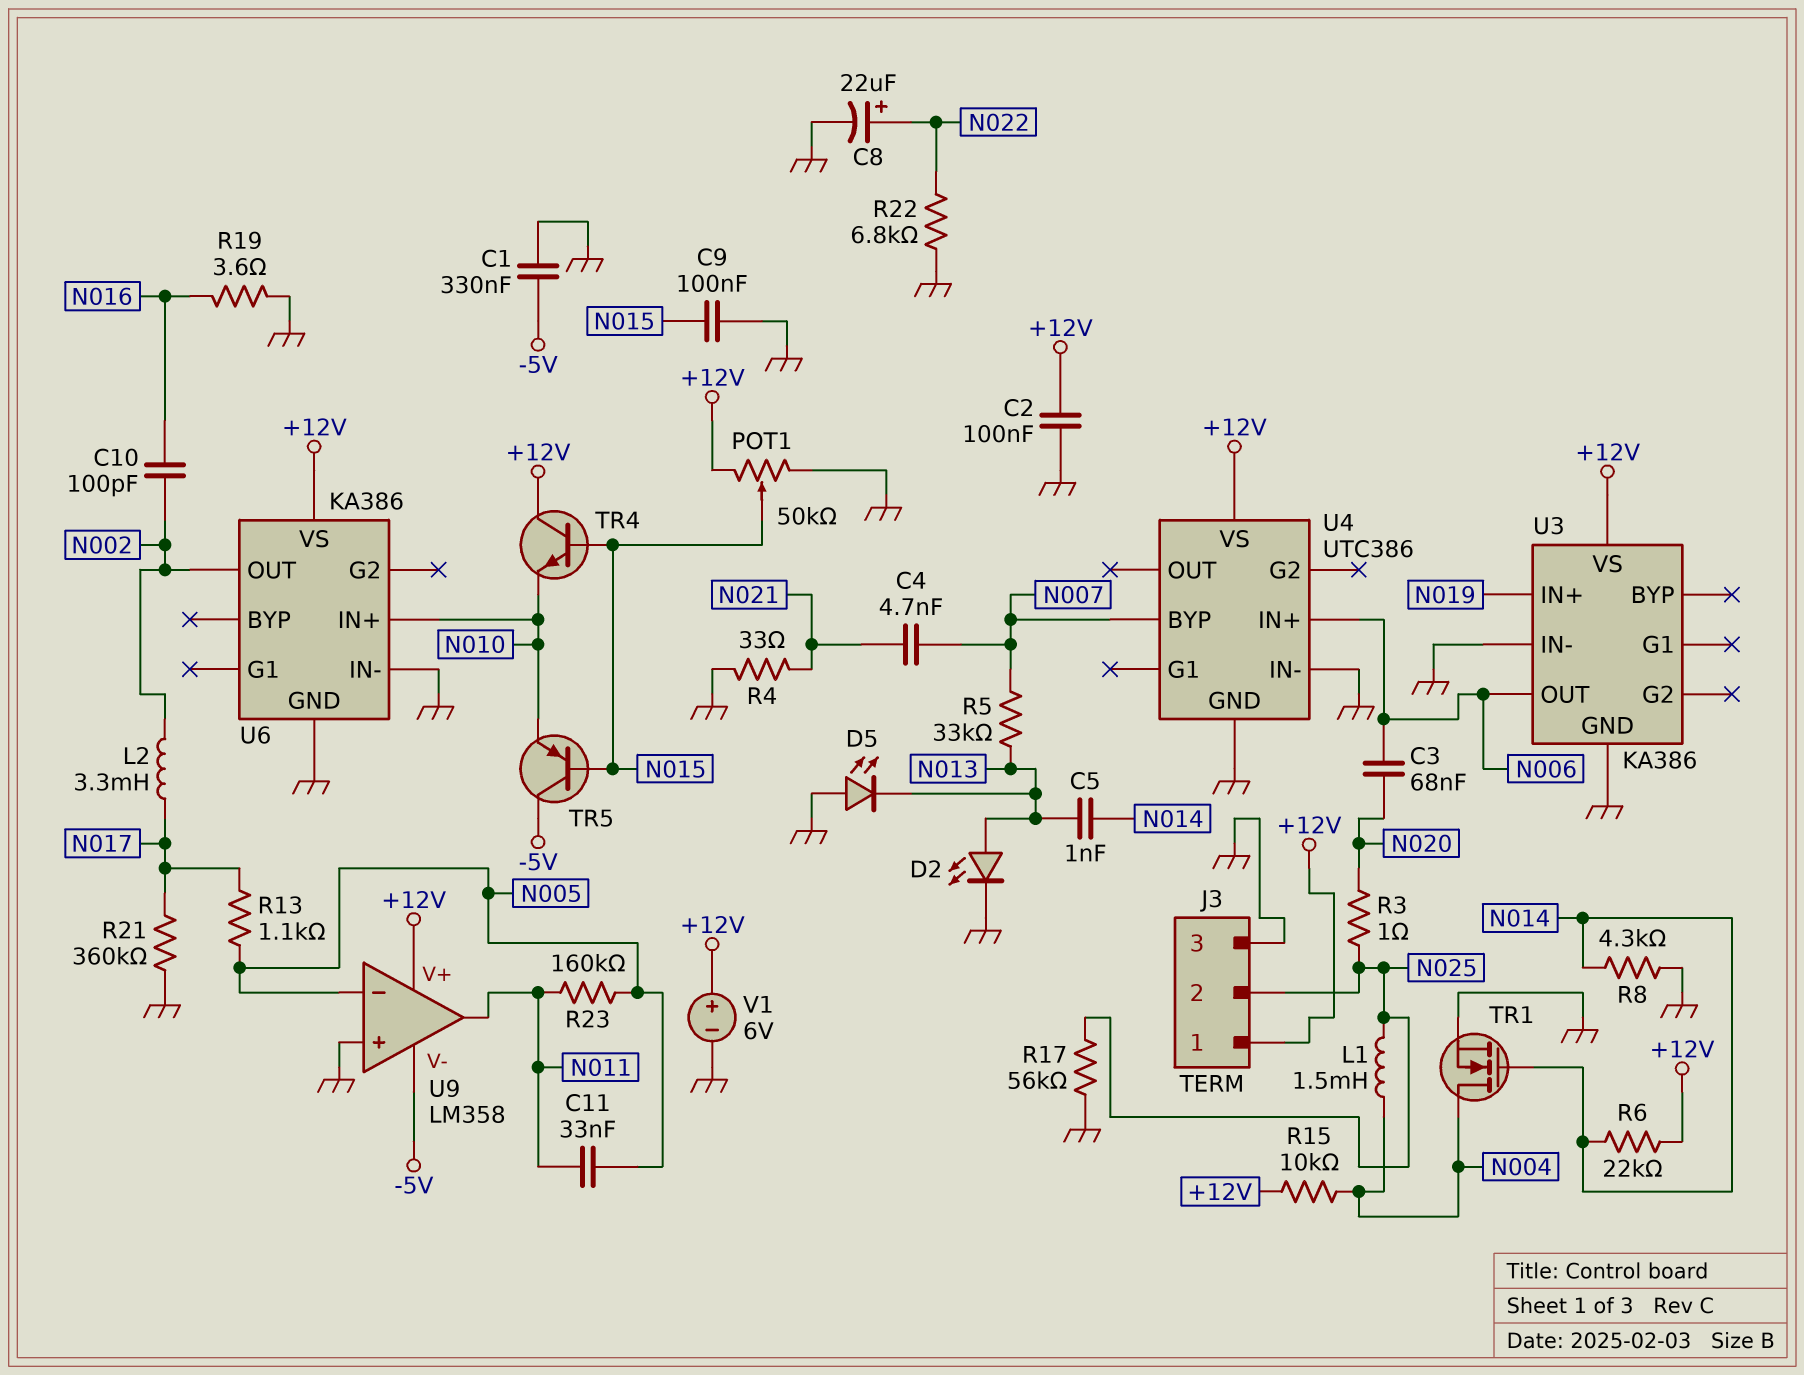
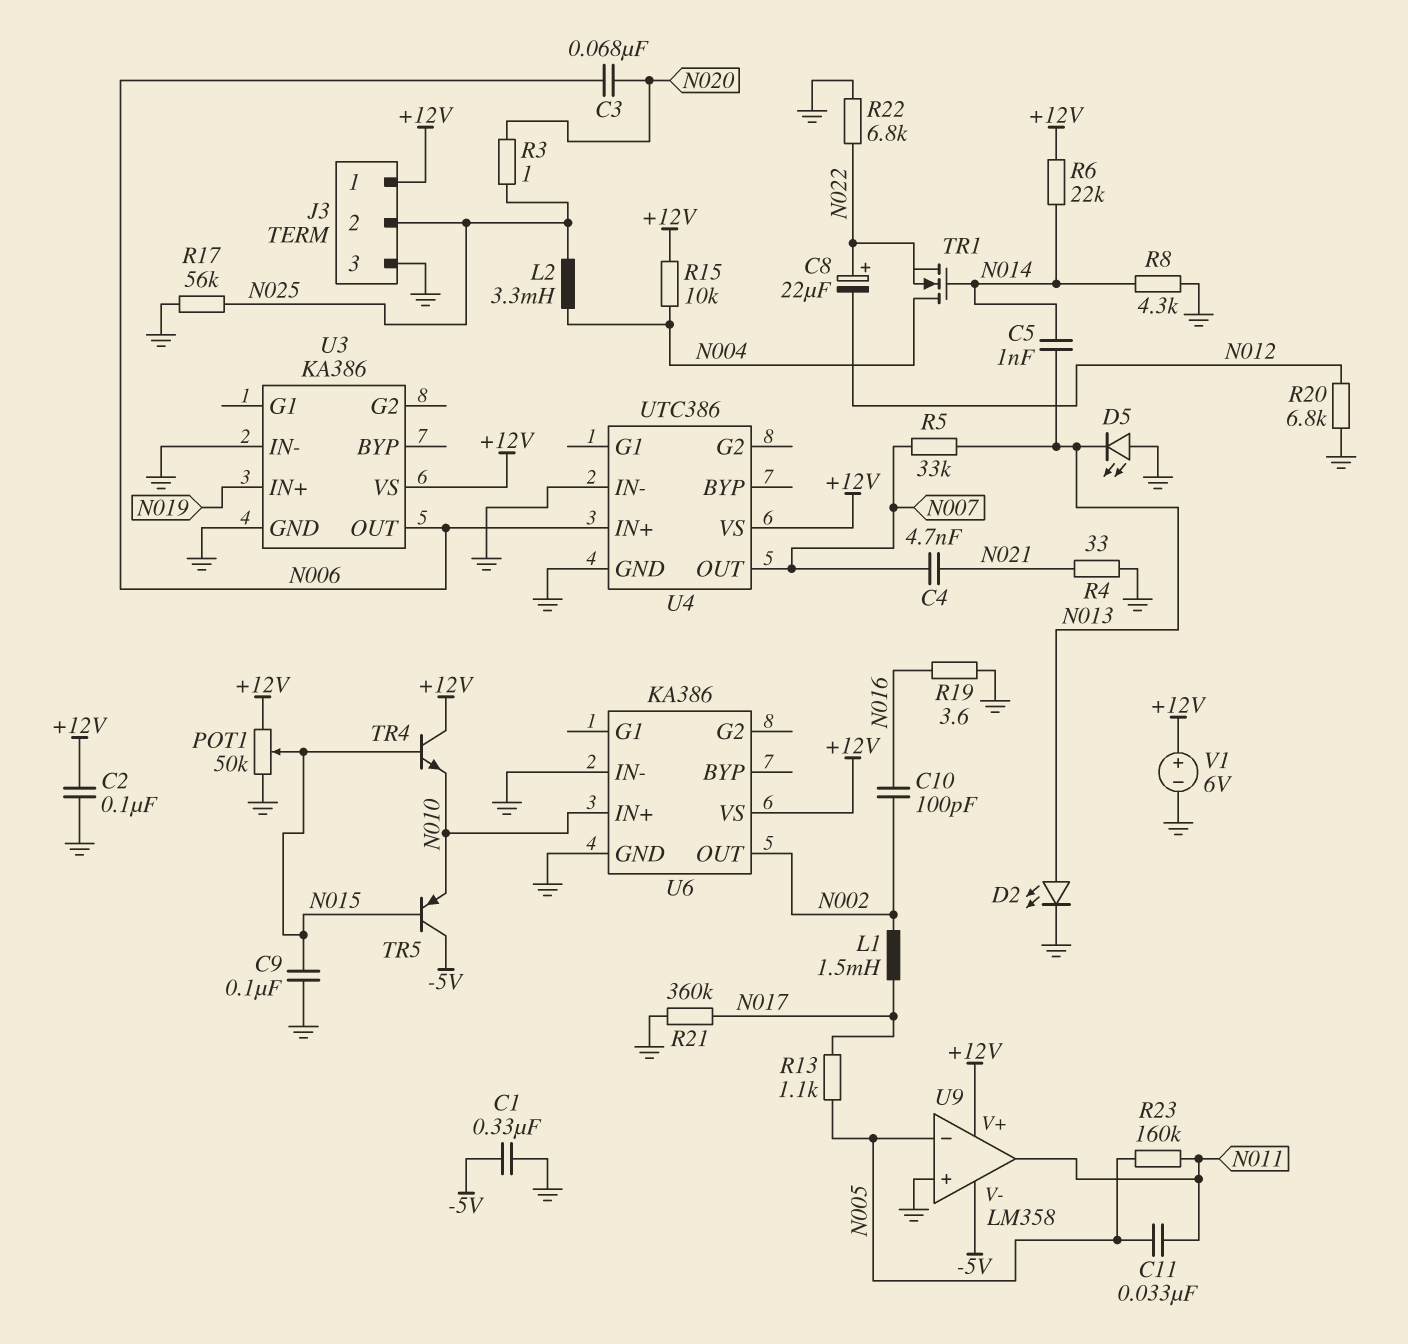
C8: 22uF (plus N022, minus GND) -> 22uF (plus N022, minus N012)
L1: 1.5mH (N004, N025) -> 1.5mH (N002, N017)
L2: 3.3mH (N002, N017) -> 3.3mH (N004, N025)
R20: none -> 6.8k (GND, N012)
TR1: NMOS (G N014, D N004, S GND) -> NMOS (G N014, D N004, S N022)
U4 pin BYP: N007 -> none
U4 pin OUT: none -> N007

